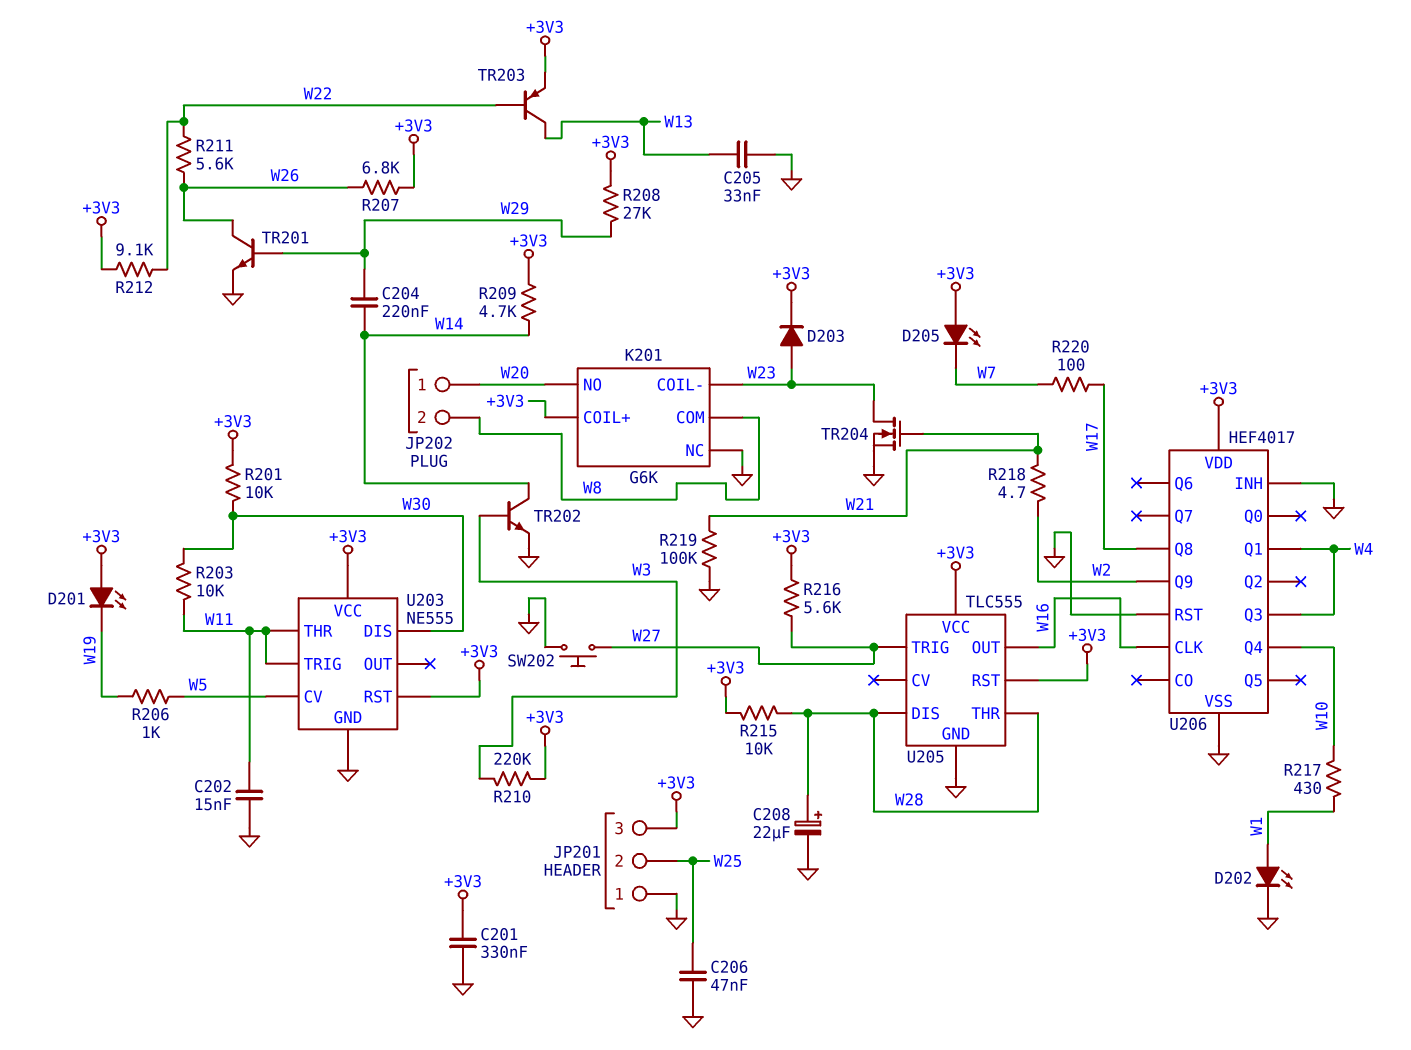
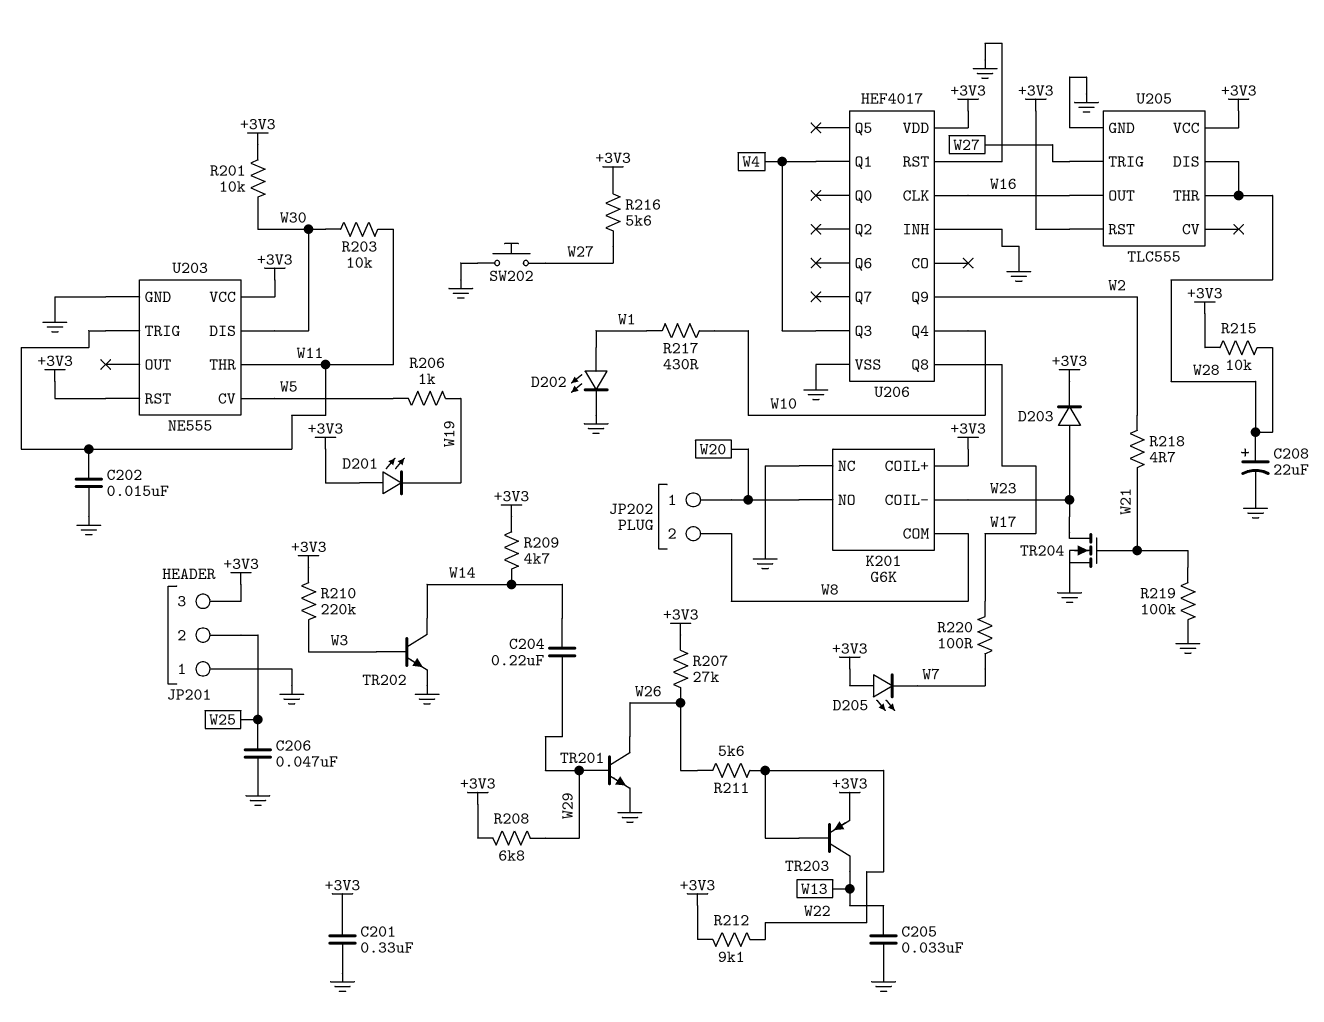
R207: 6.8k (+3V3, W26) -> 27k (+3V3, W26)
R208: 27k (+3V3, W29) -> 6.8k (+3V3, W29)

